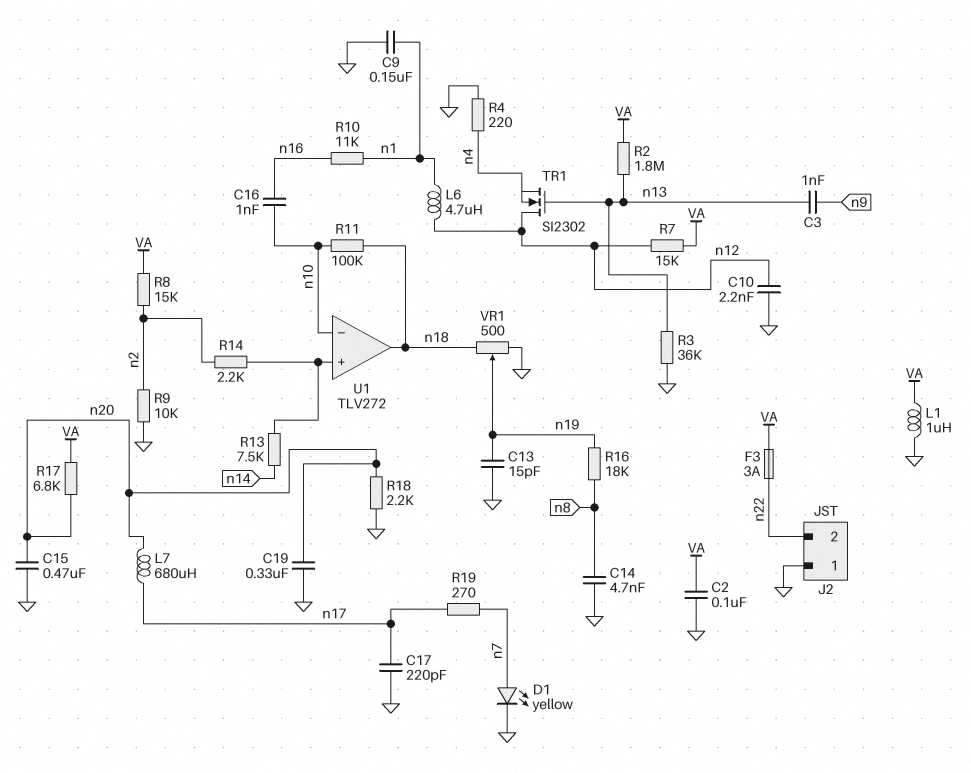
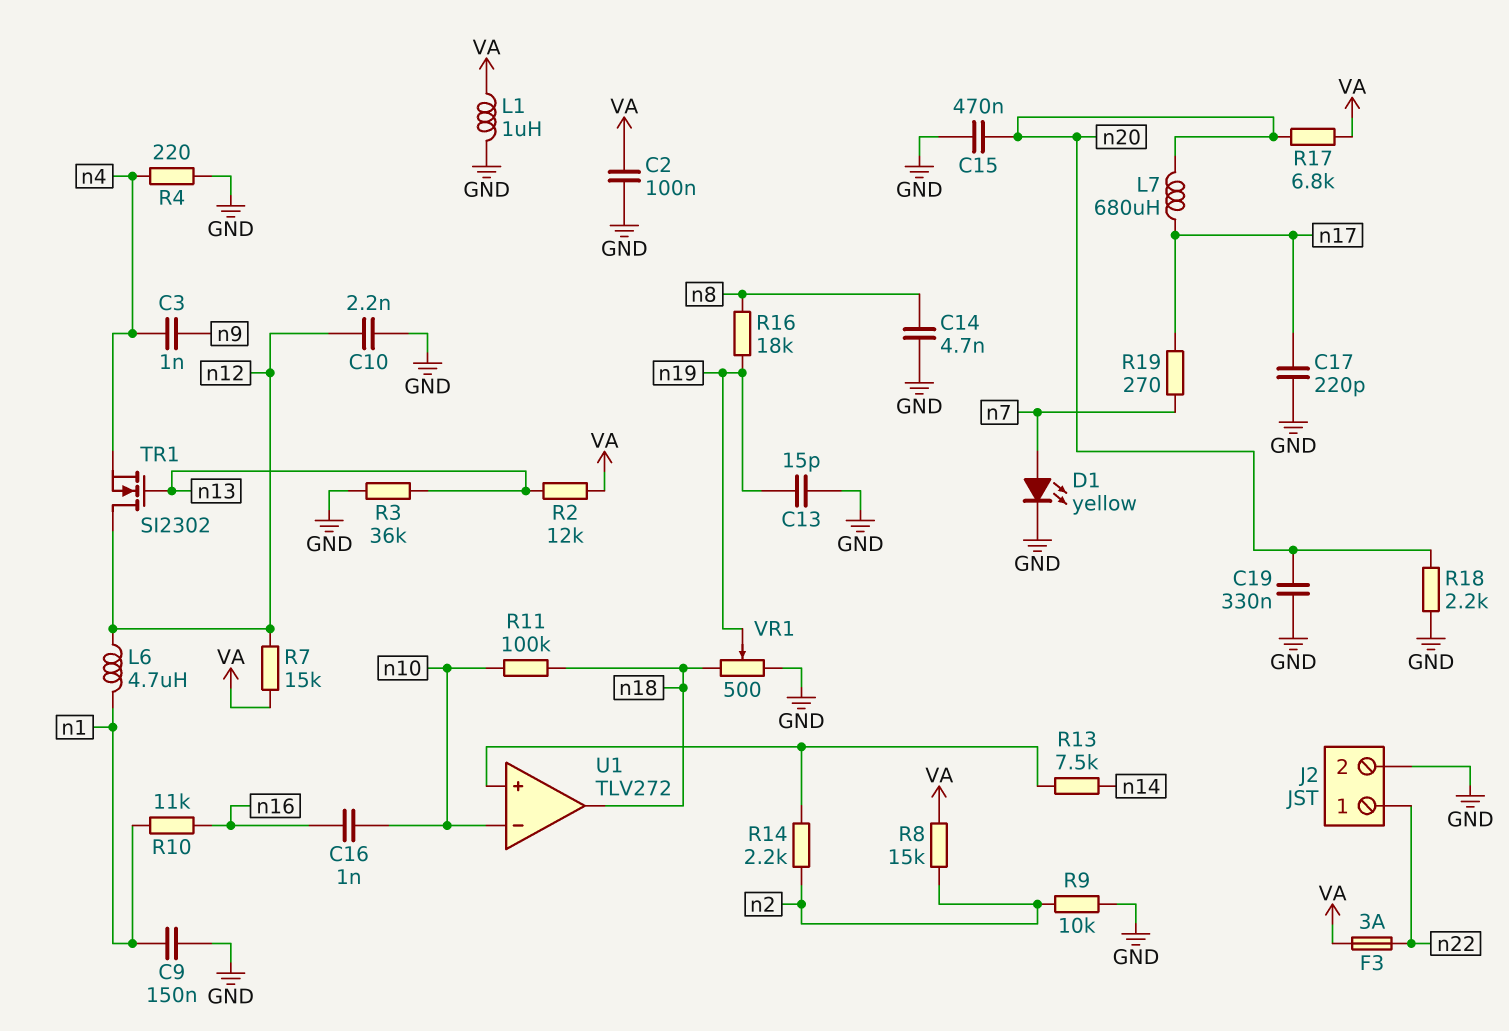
C3: 1nF (n9, n13) -> 1nF (n4, n9)
J2 pin 1: GND -> n22
J2 pin 2: n22 -> GND
R2: 1.8M (VA, n13) -> 12k (VA, n13)

